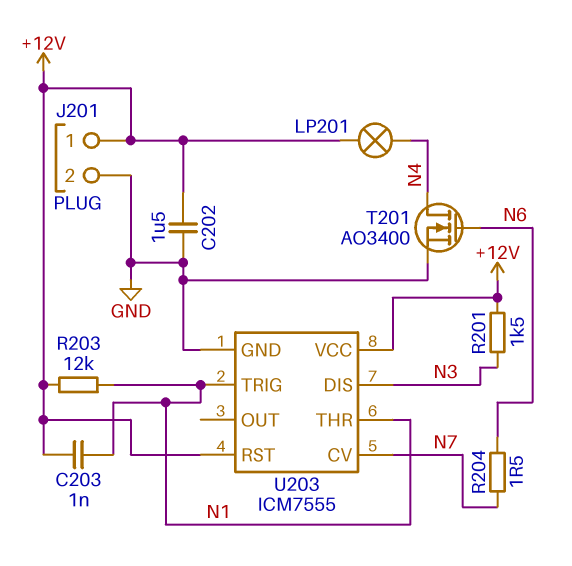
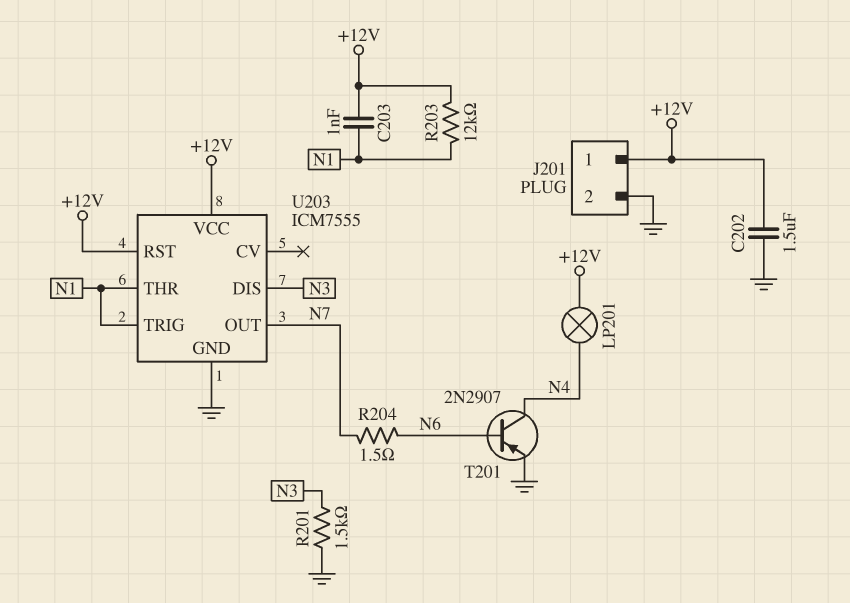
R201: 1.5k (+12V, N3) -> 1.5k (GND, N3)
T201: NMOS AO3400 (G N6, D N4, S GND) -> PNP 2N2907 (B N6, C N4, E GND)
U203 pin CV: N7 -> none
U203 pin OUT: none -> N7

